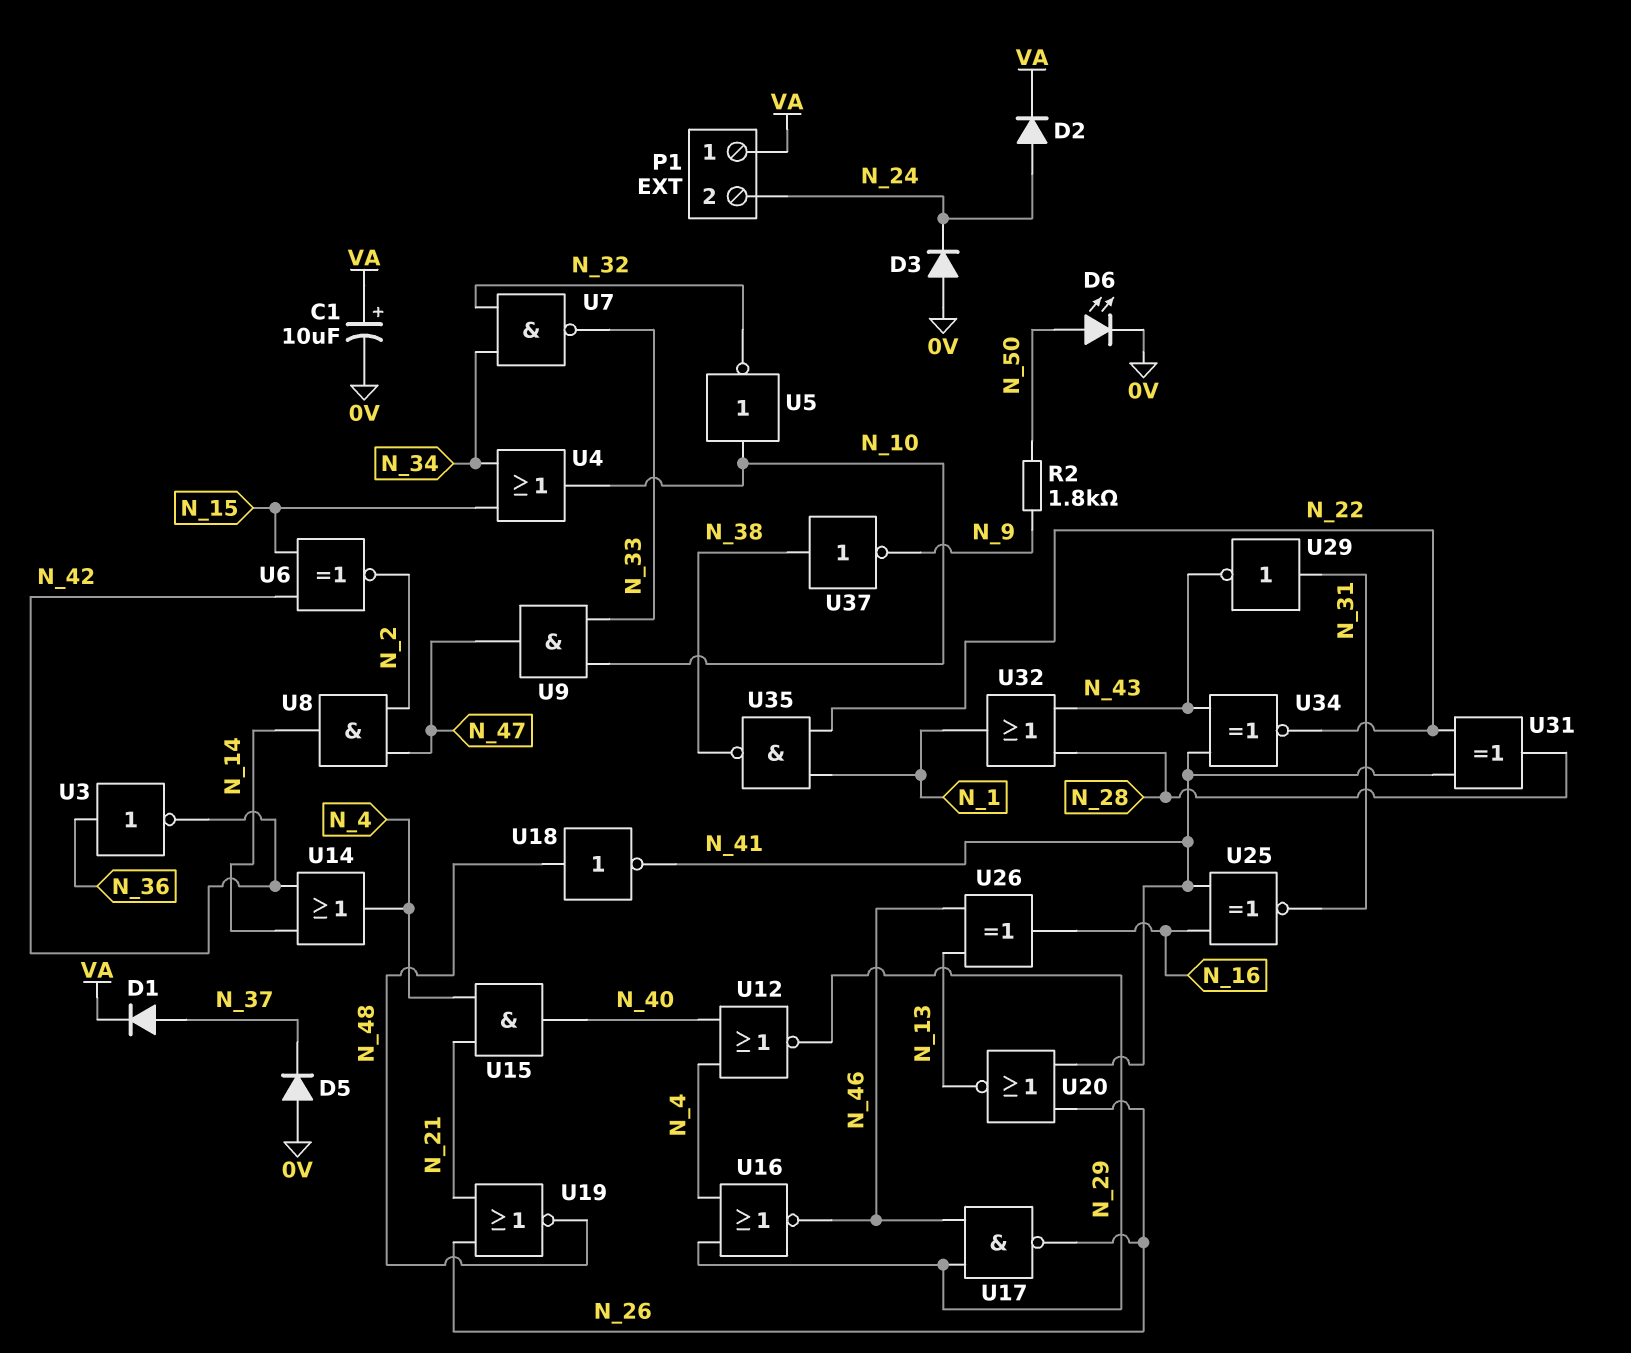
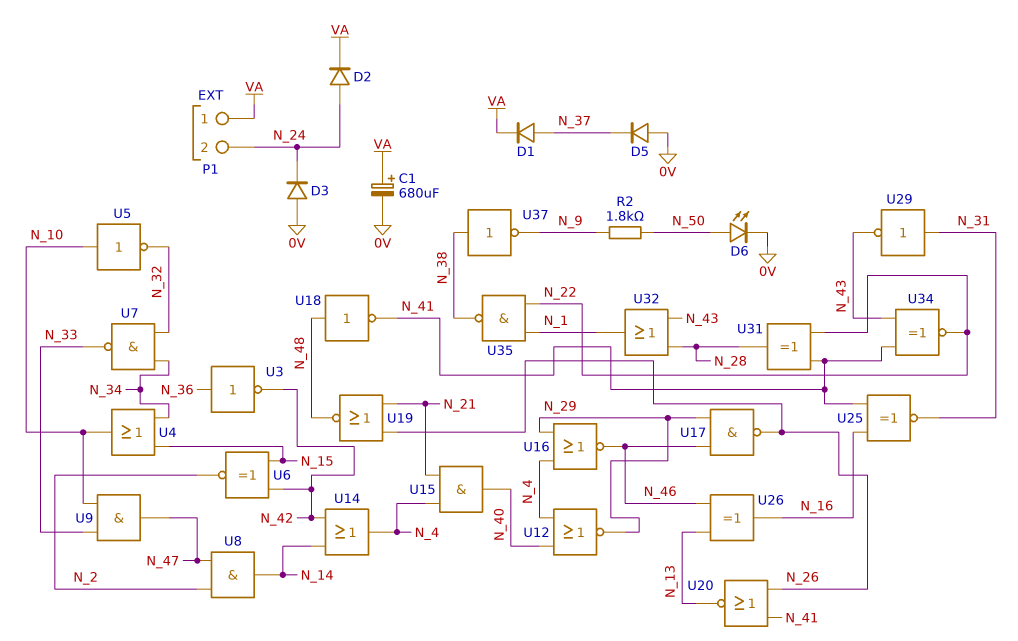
C1: 10uF (plus VA, minus 0V) -> 680uF (plus VA, minus 0V)

